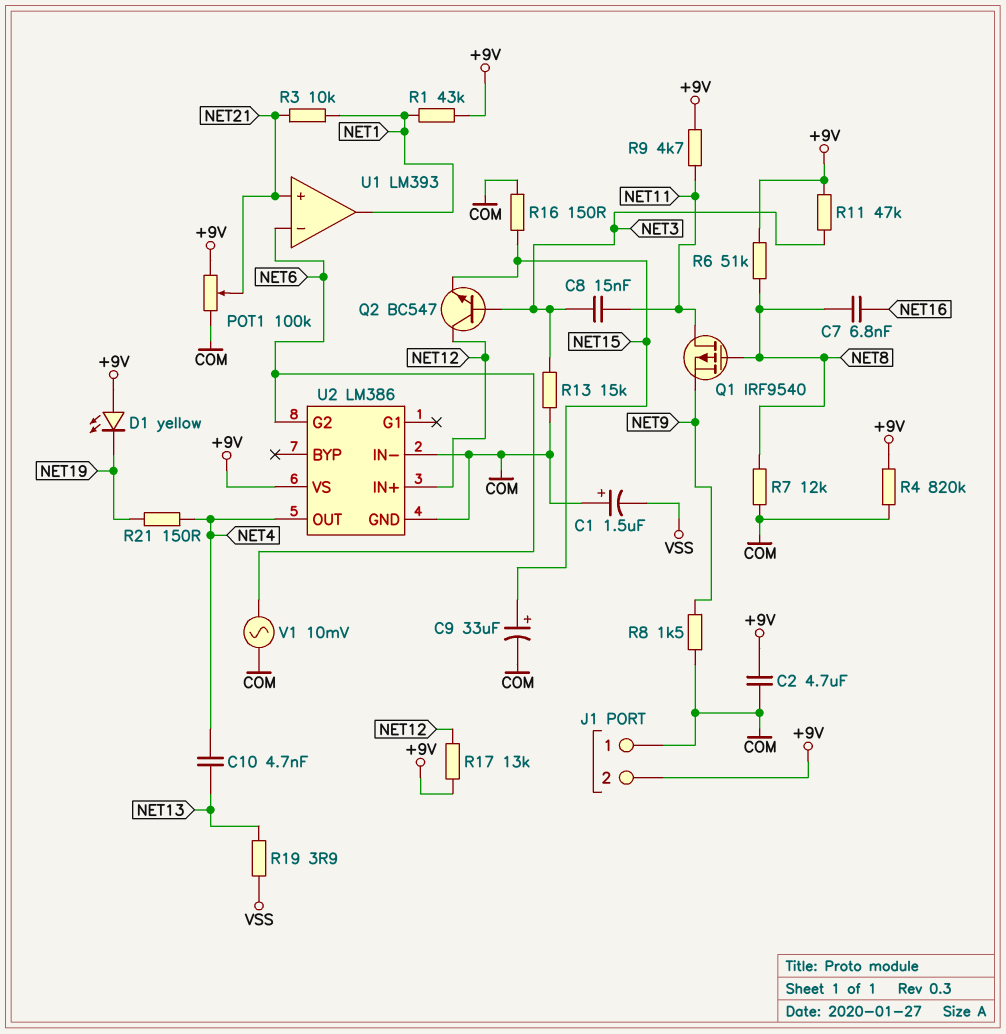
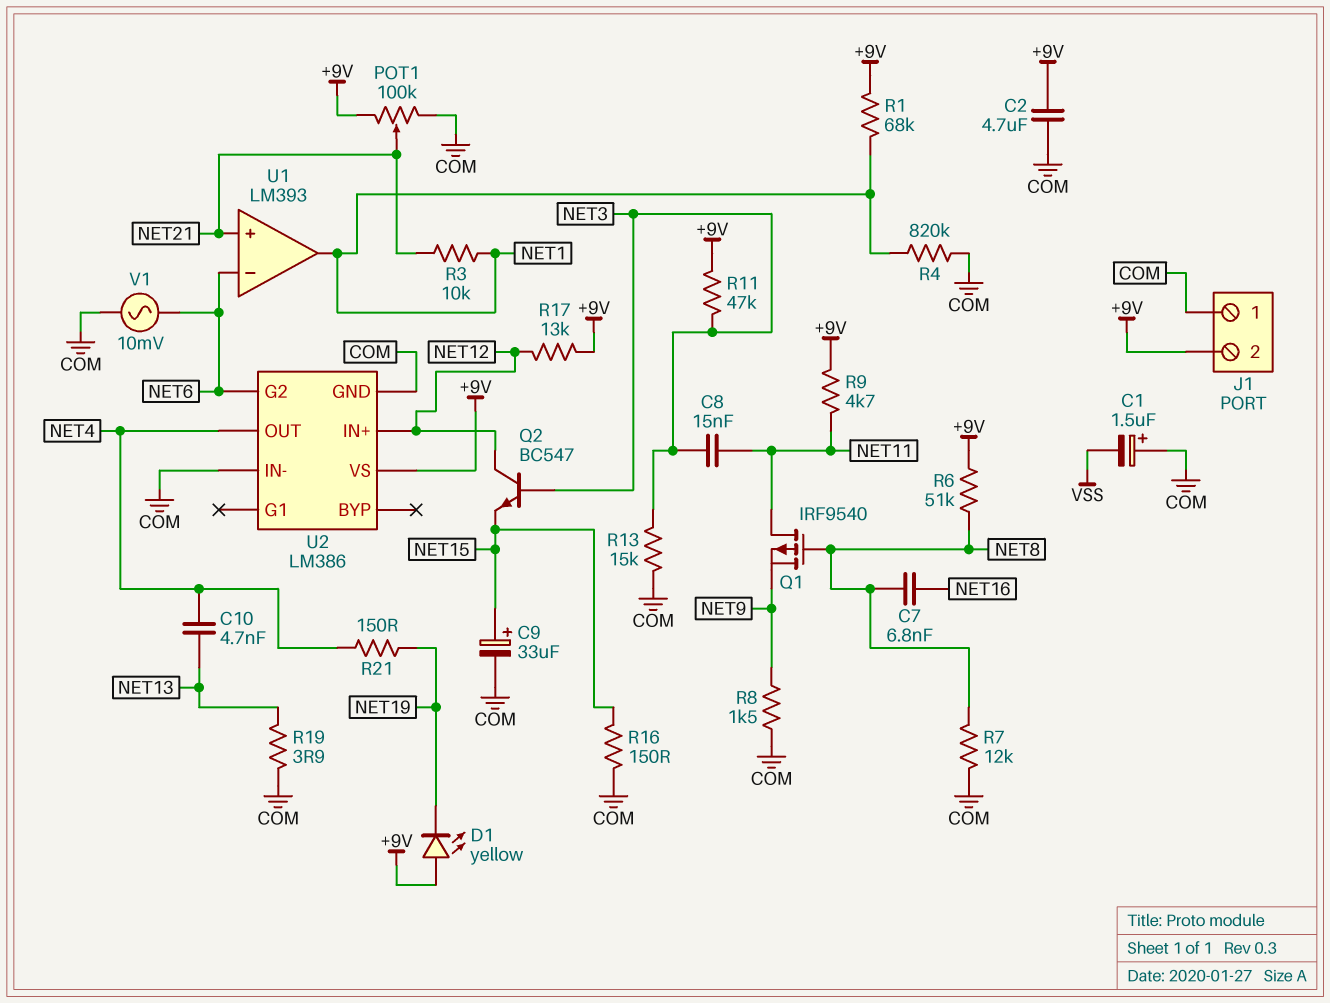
R1: 43k (+9V, NET1) -> 68k (+9V, NET1)
R4: 820k (+9V, COM) -> 820k (COM, NET1)
R19: 3.9 (NET13, VSS) -> 3.9 (COM, NET13)

